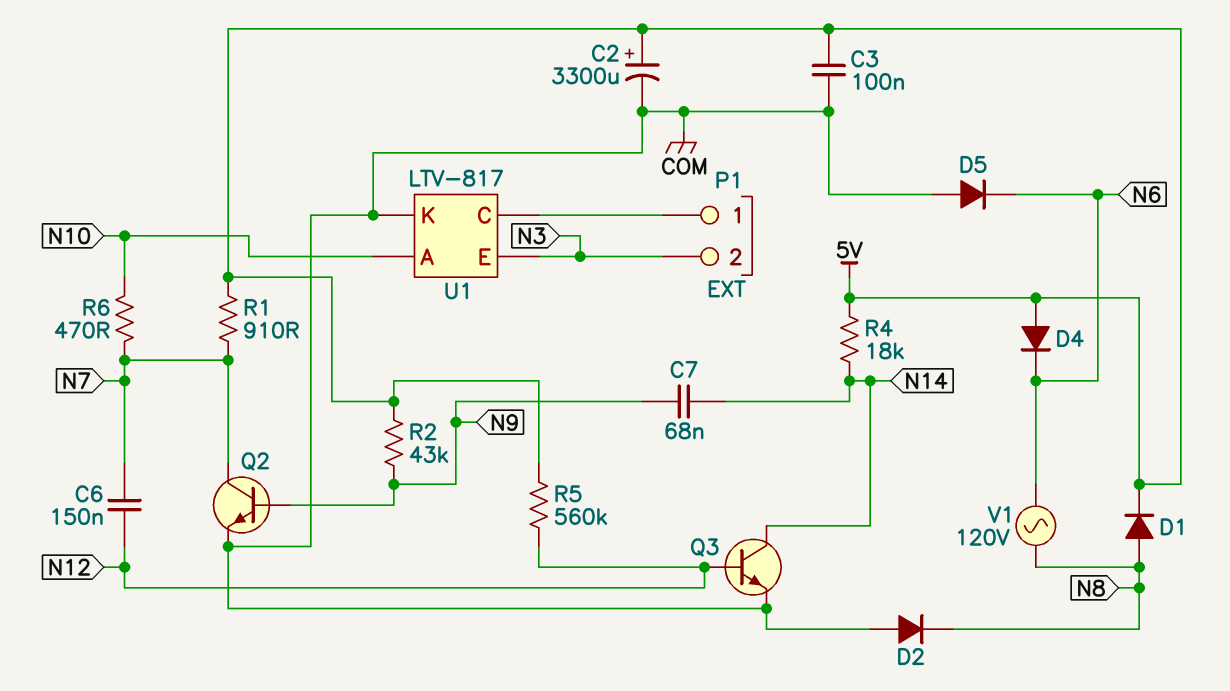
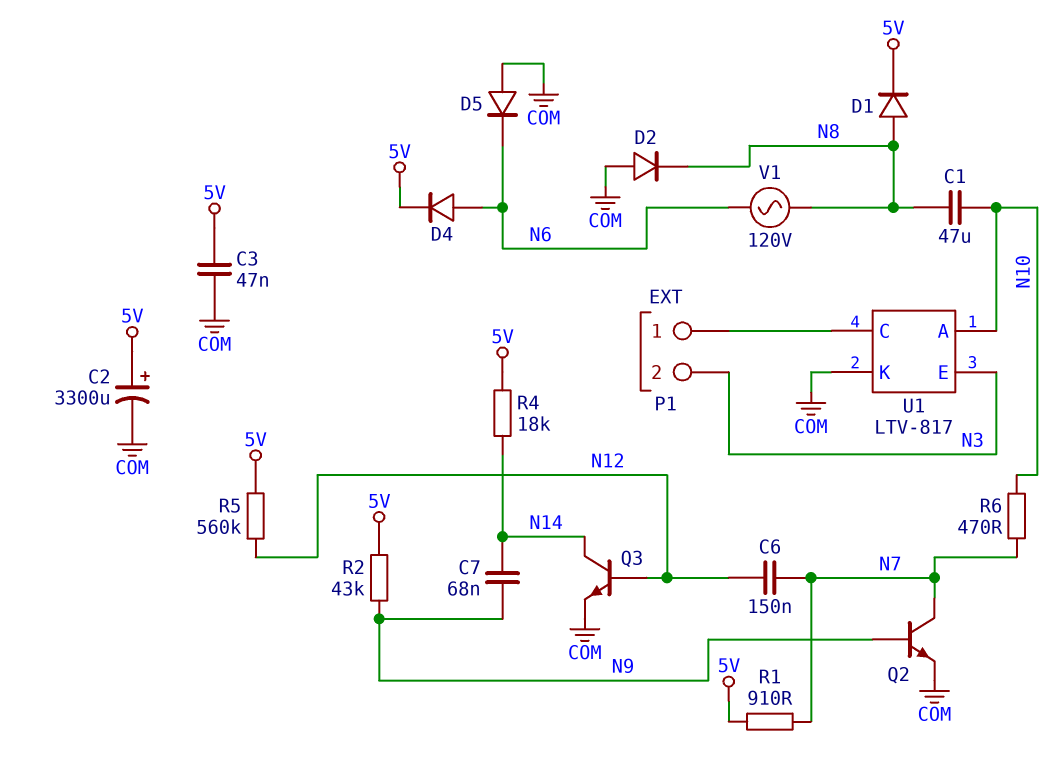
C1: none -> 47uF (N8, N10)
C3: 100nF (5V, COM) -> 47nF (5V, COM)
D4: diode (A 5V, K N6) -> diode (A N6, K 5V)

